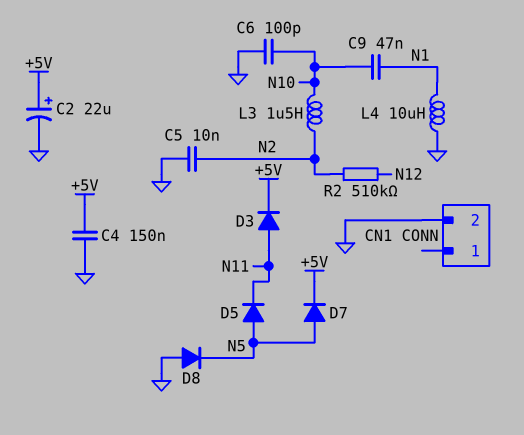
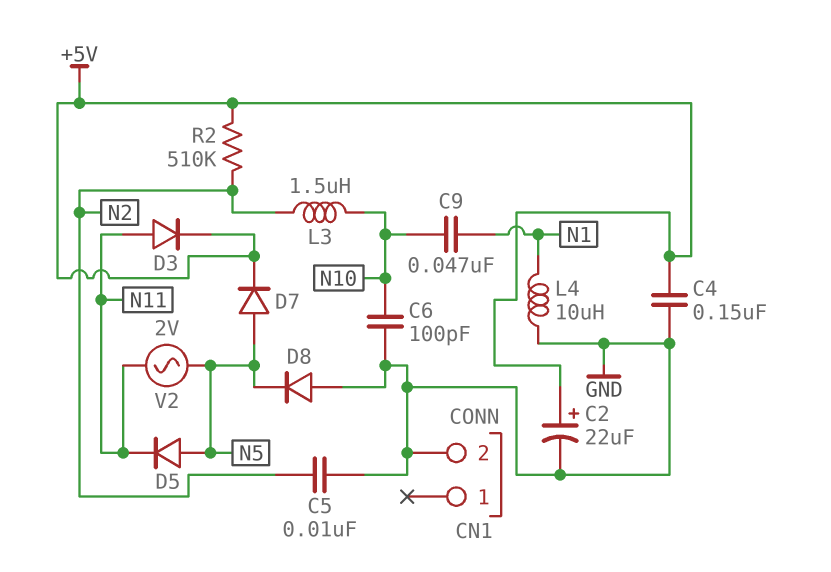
R2: 510k (N2, N12) -> 510k (+5V, N2)
V2: none -> AC 2V (N5, N11)

